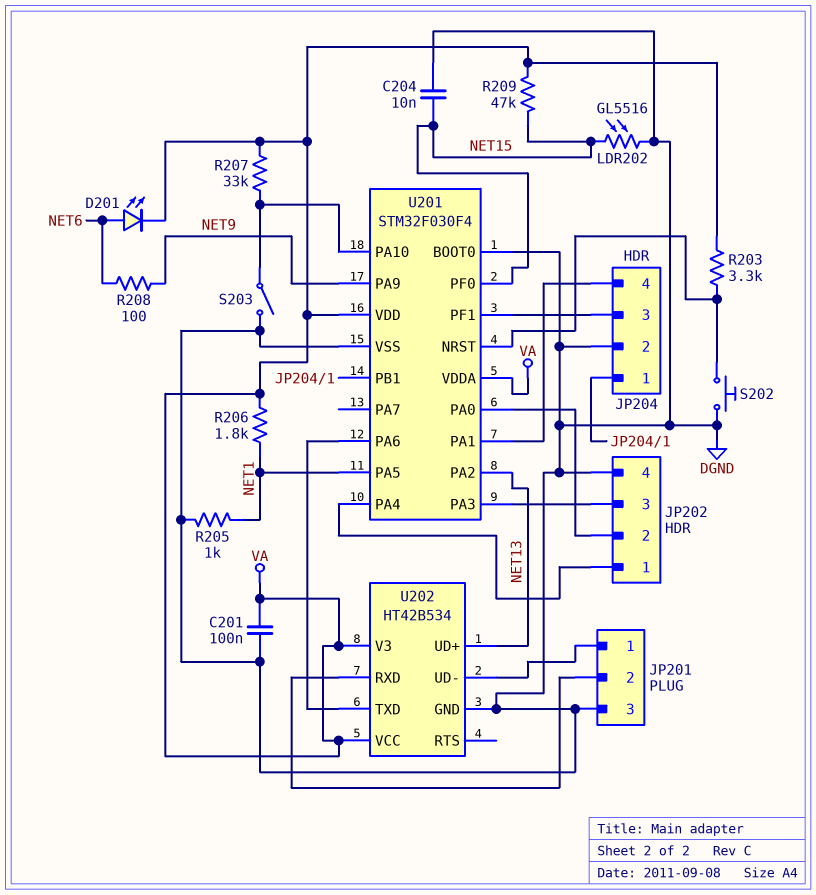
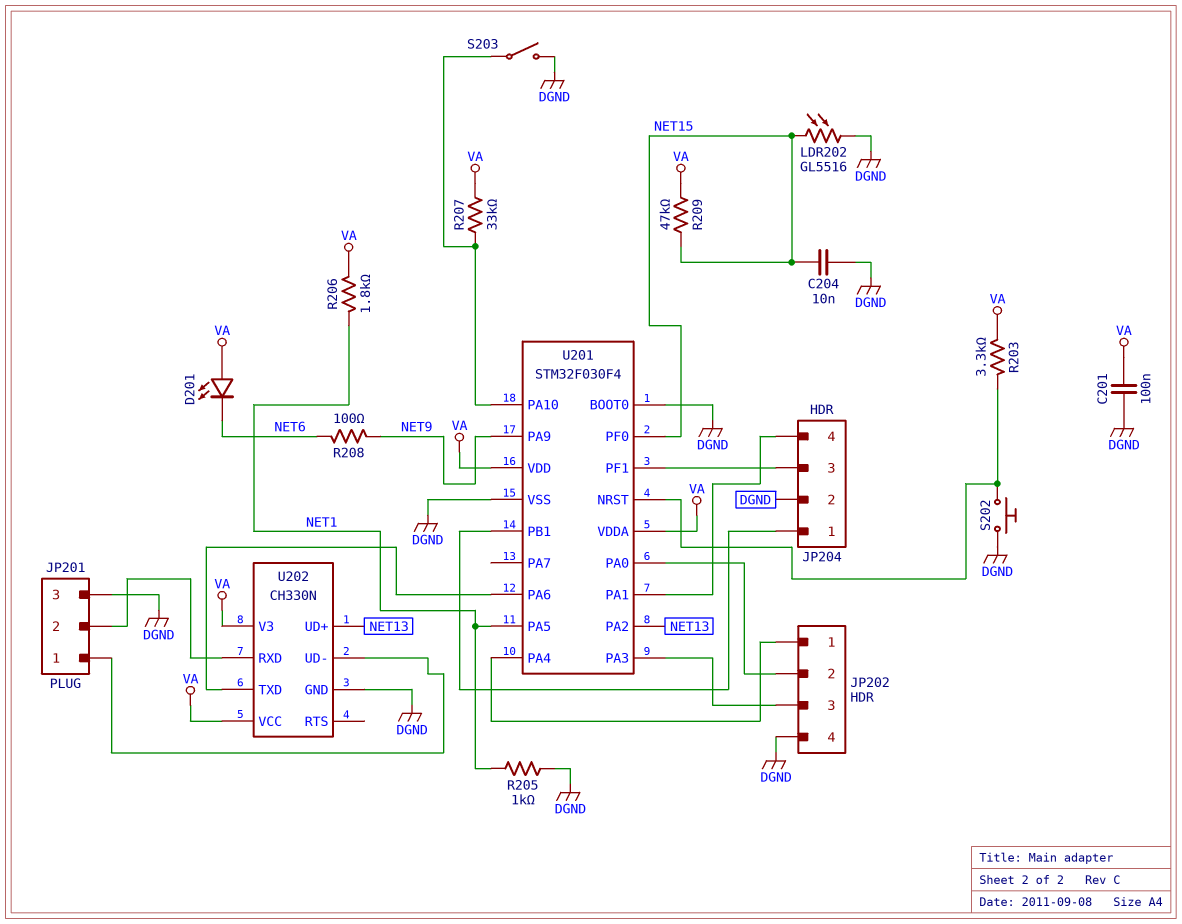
D201: LED (A NET6, K VA) -> LED (A VA, K NET6)
U202: HT42B534 -> CH330N

